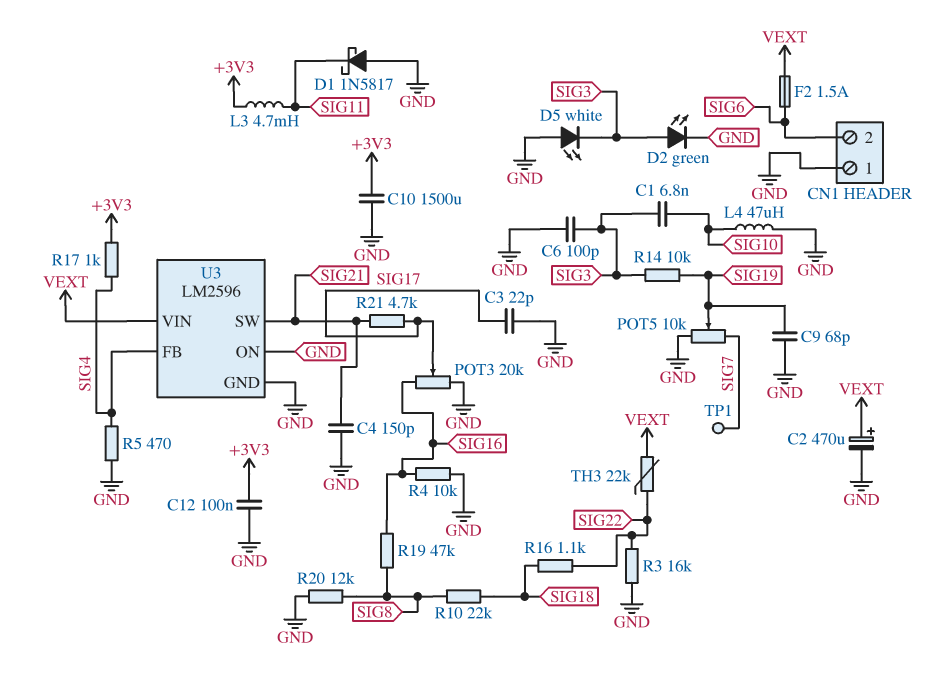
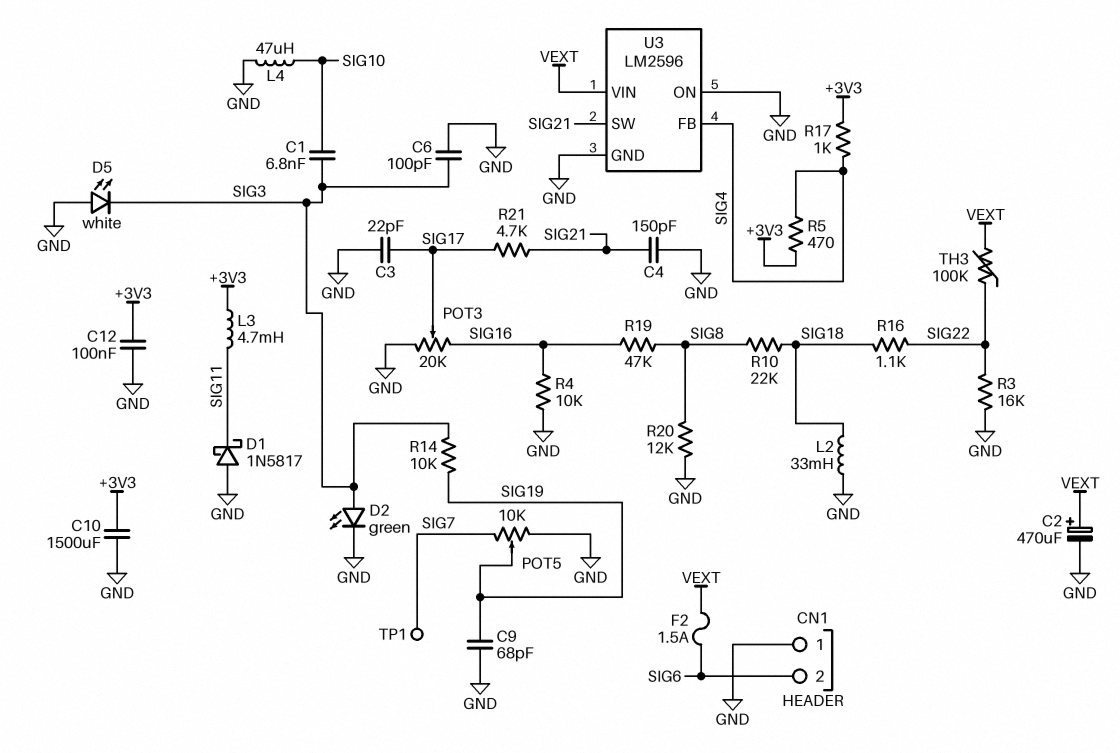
L2: none -> 33mH (GND, SIG18)
R5: 470 (GND, SIG4) -> 470 (+3V3, SIG4)
TH3: 22k (SIG22, VEXT) -> 100k (SIG22, VEXT)

